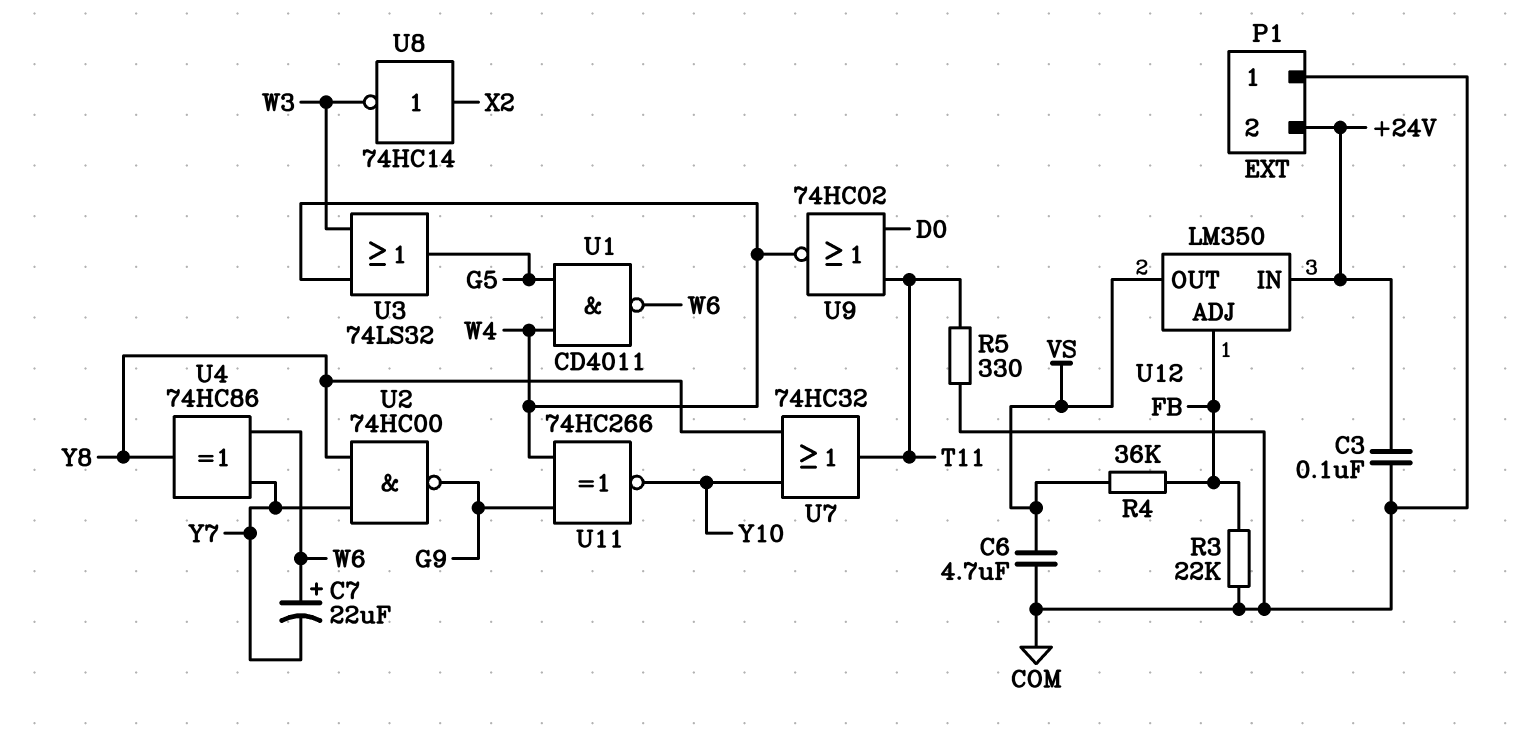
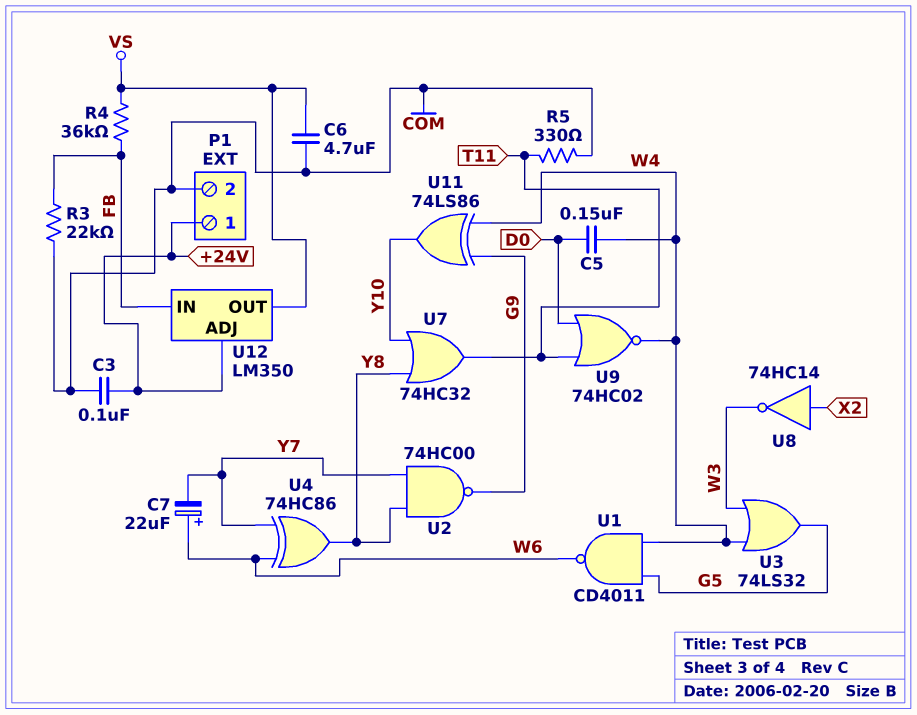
C5: none -> 150nF (D0, W4)
P1 pin 1: COM -> +24V
P1 pin 2: +24V -> COM
U11: XNOR 74HC266 (in G9, in W4, out Y10) -> XOR 74LS86 (in G9, in W4, out Y10)
U12 pin ADJ: FB -> +24V
U12 pin IN: +24V -> FB

